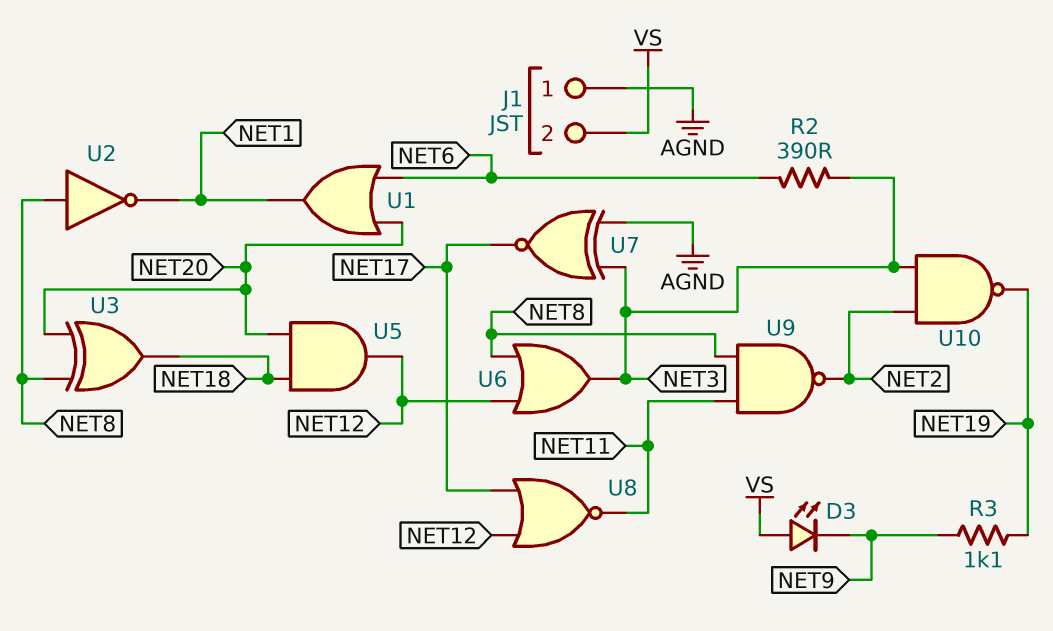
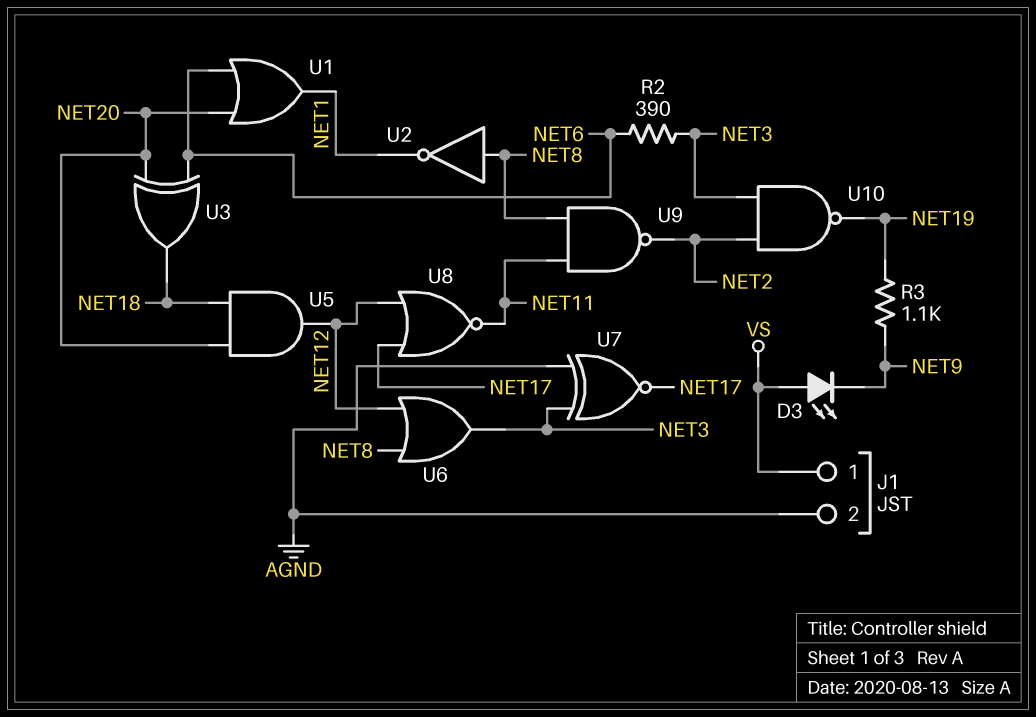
J1 pin 1: AGND -> VS
J1 pin 2: VS -> AGND
U3: XOR (in NET8, in NET20, out NET18) -> XOR (in NET6, in NET20, out NET18)

